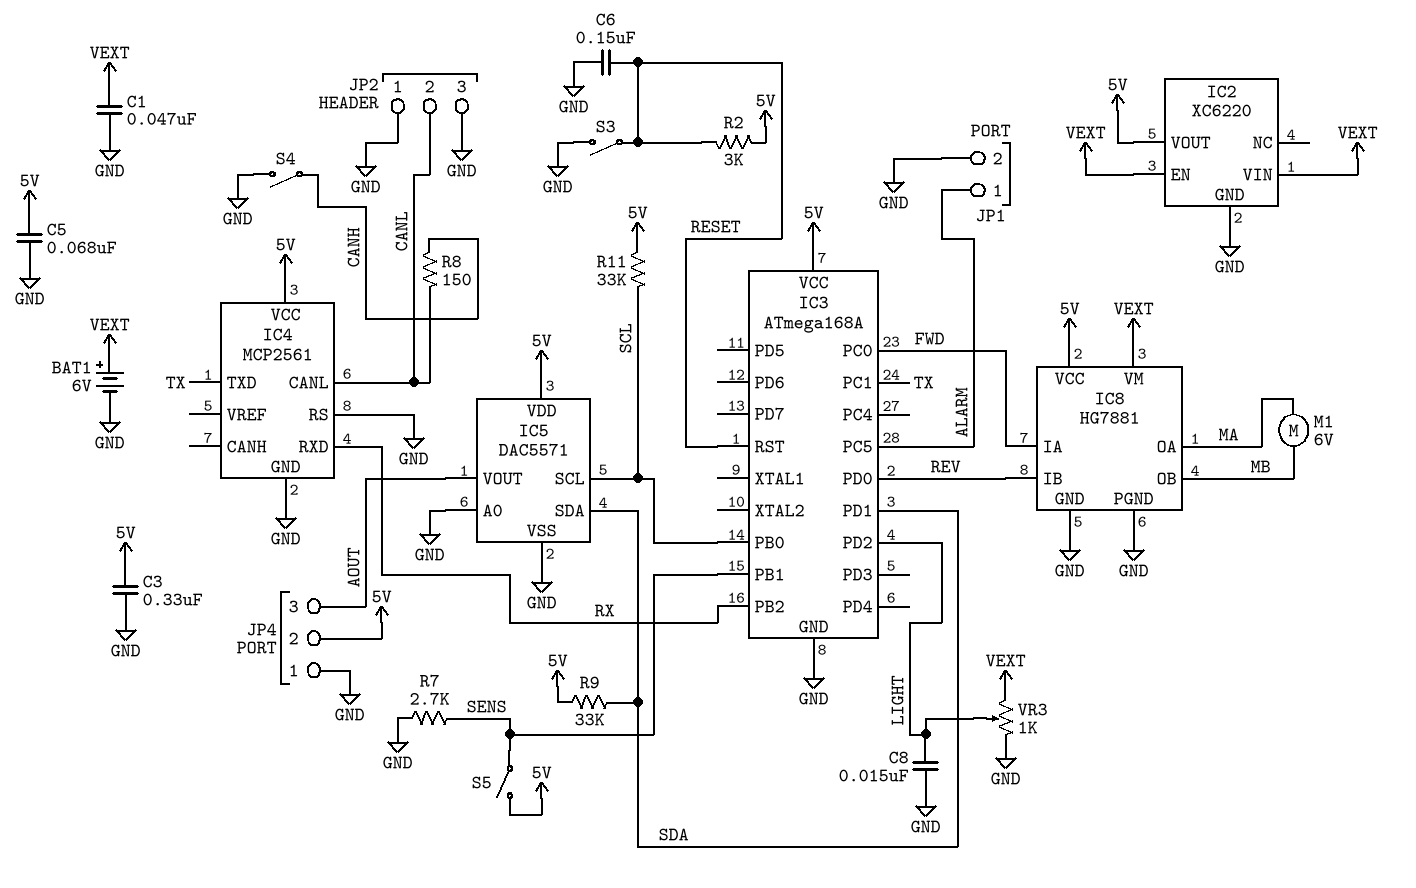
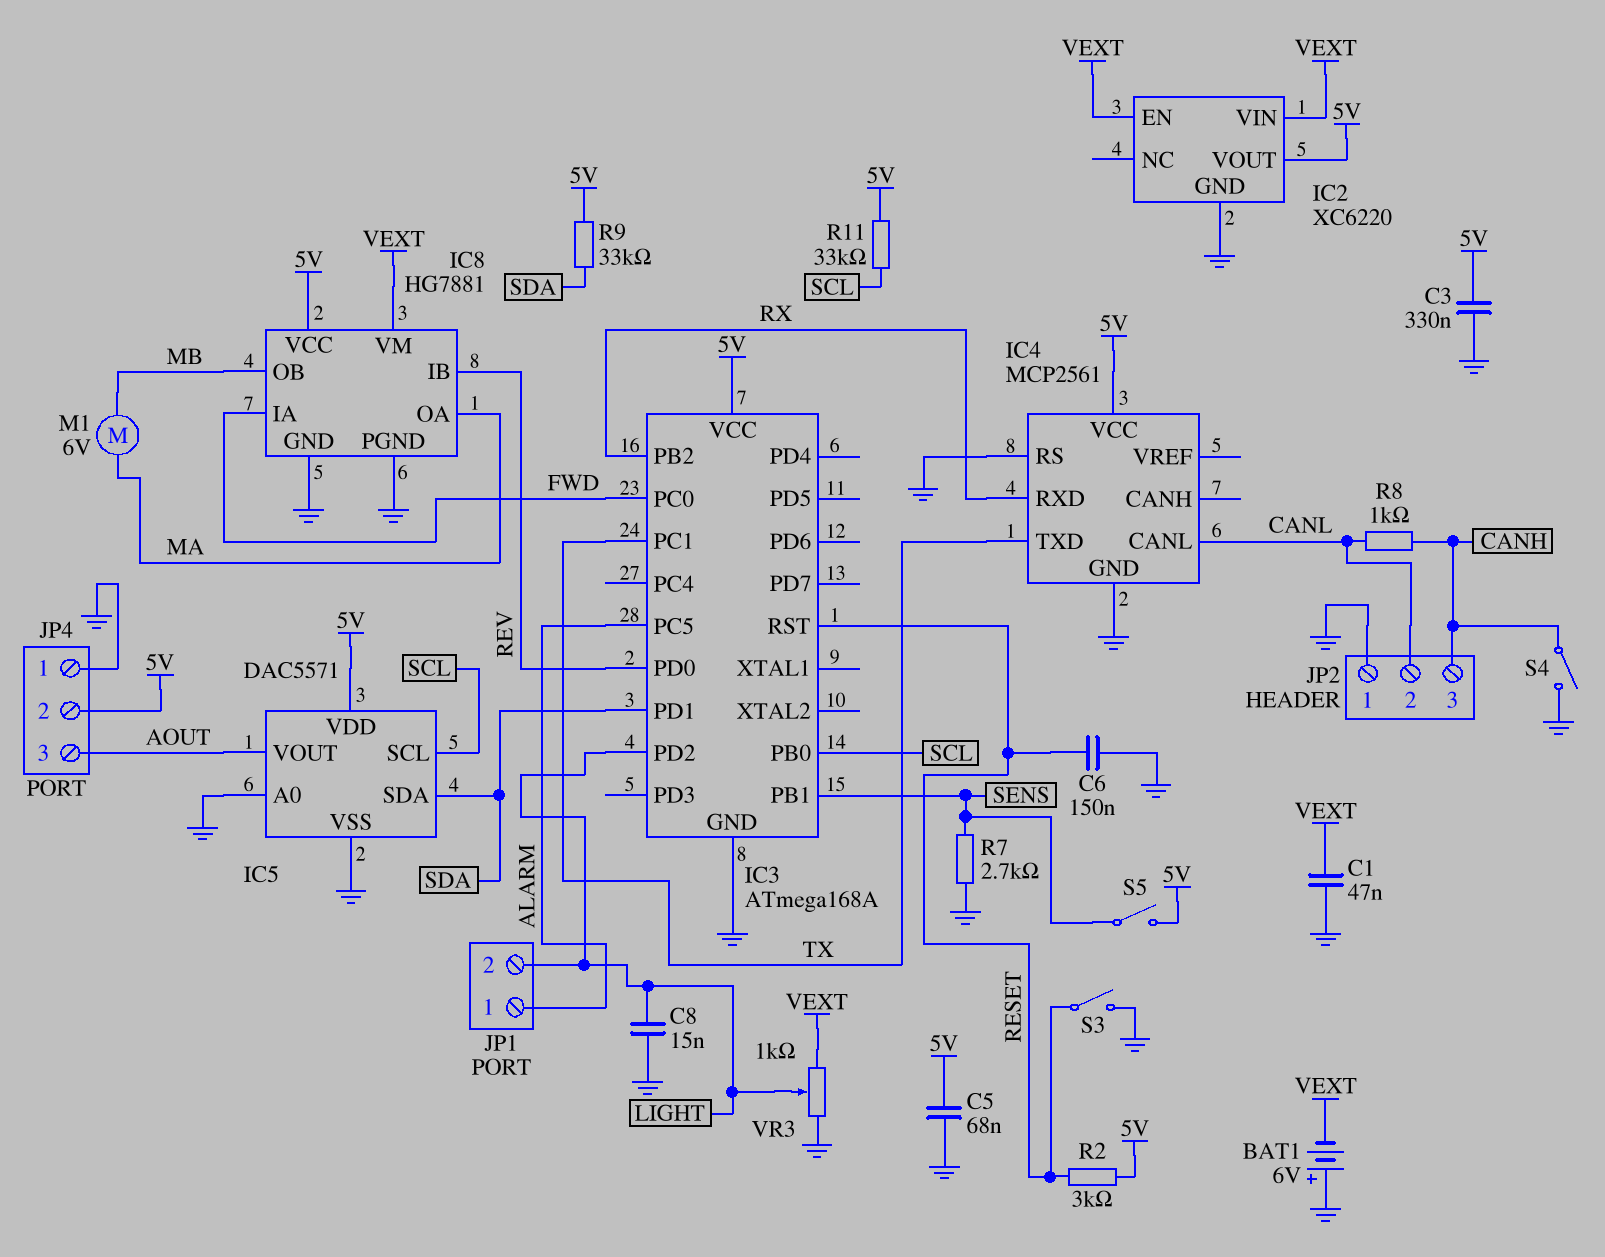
BAT1: 6V (plus VEXT, minus GND) -> 6V (plus GND, minus VEXT)
JP1 pin 2: GND -> LIGHT
JP2 pin 3: GND -> CANH
R8: 150 (CANH, CANL) -> 1k (CANH, CANL)

